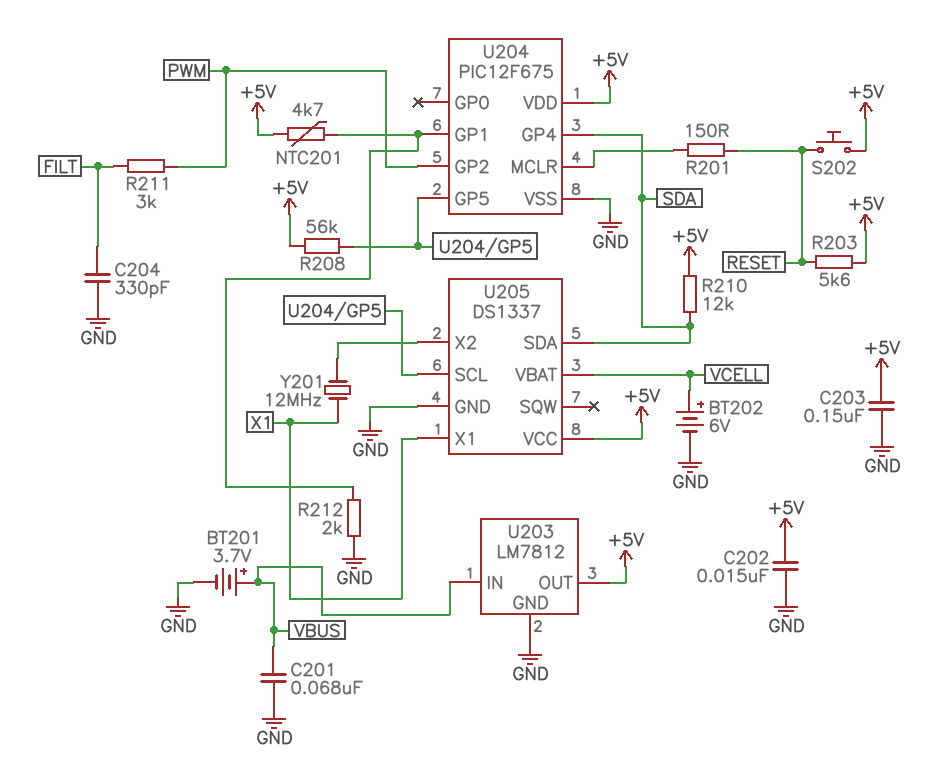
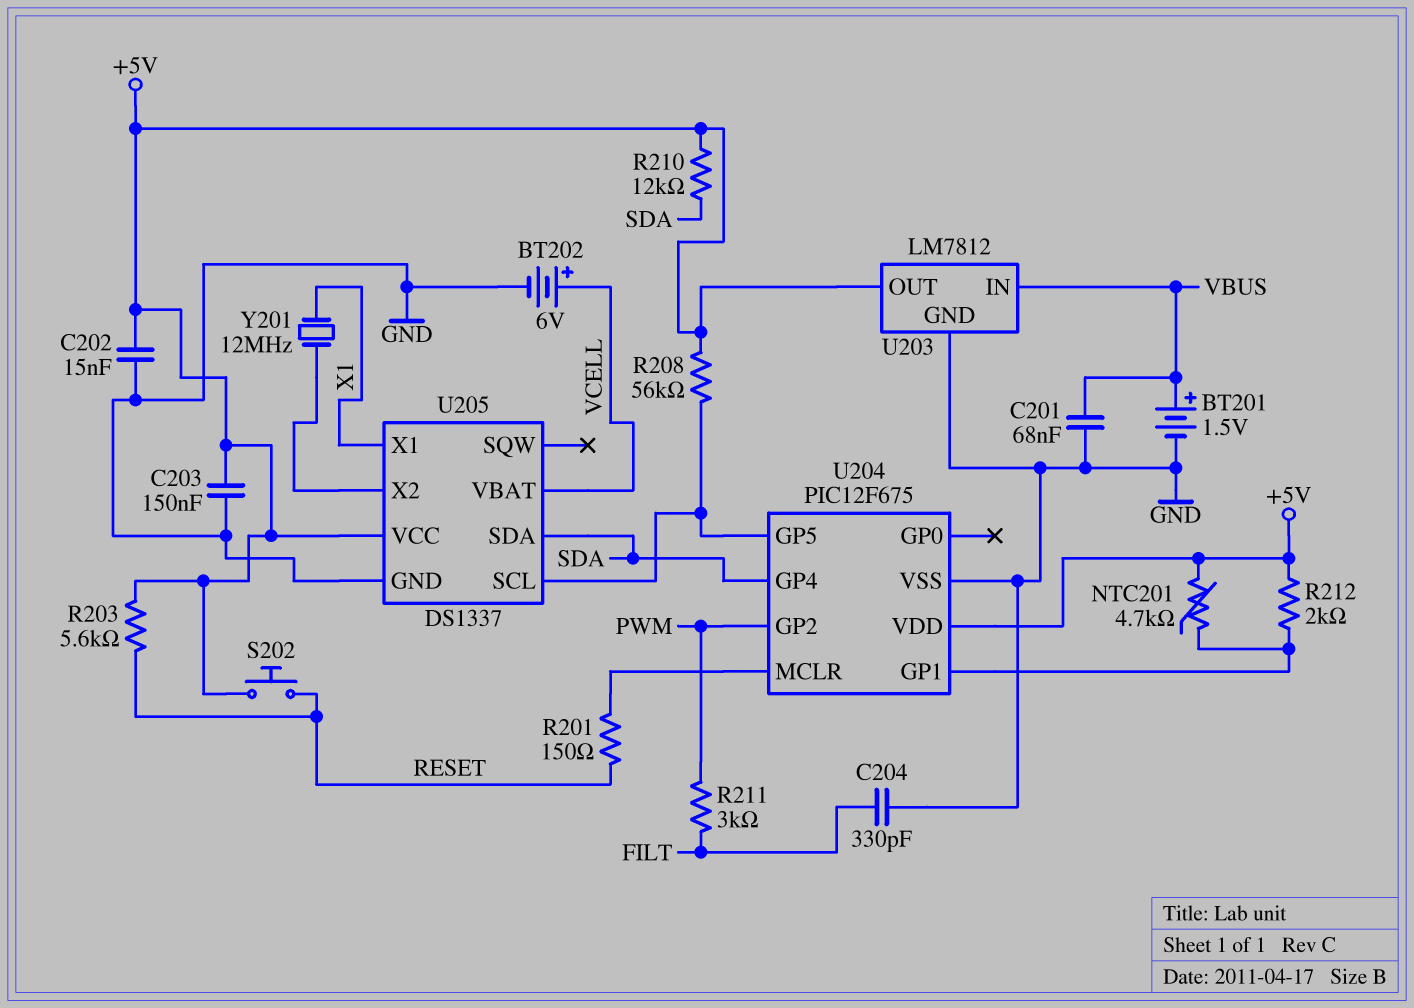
BT201: 3.7V (plus VBUS, minus GND) -> 1.5V (plus VBUS, minus GND)
R212: 2k (GND, U204/GP1) -> 2k (+5V, U204/GP1)

